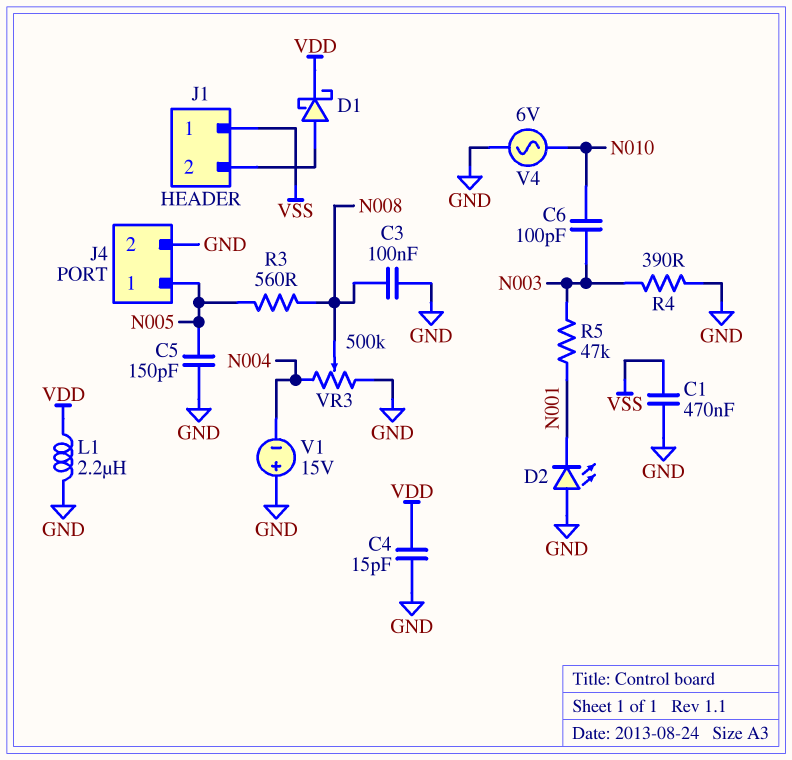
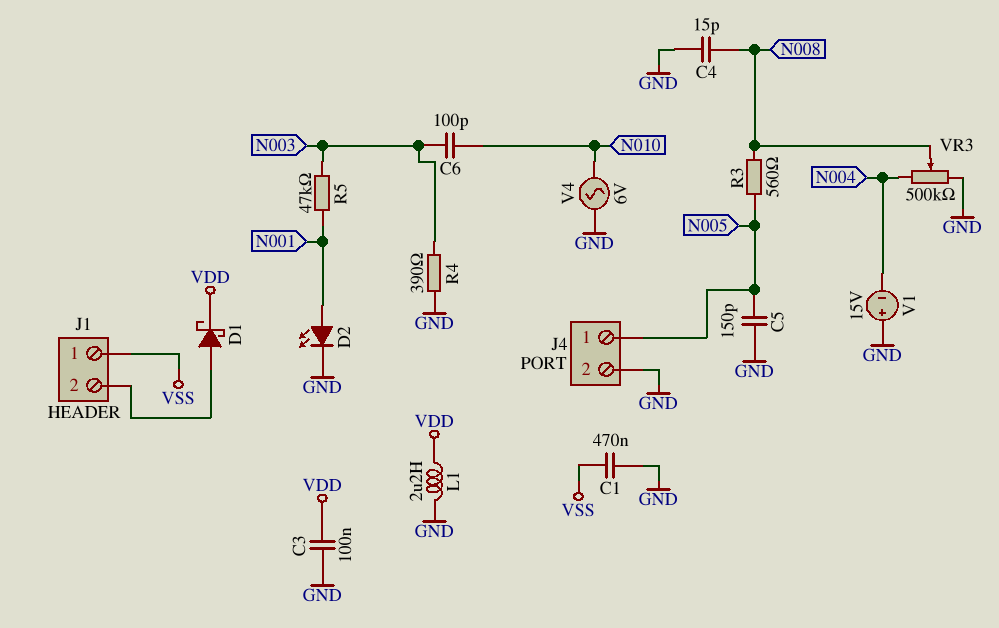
C3: 100nF (GND, N008) -> 100nF (GND, VDD)
C4: 15pF (GND, VDD) -> 15pF (GND, N008)
D2: LED (A GND, K N001) -> LED (A N001, K GND)

